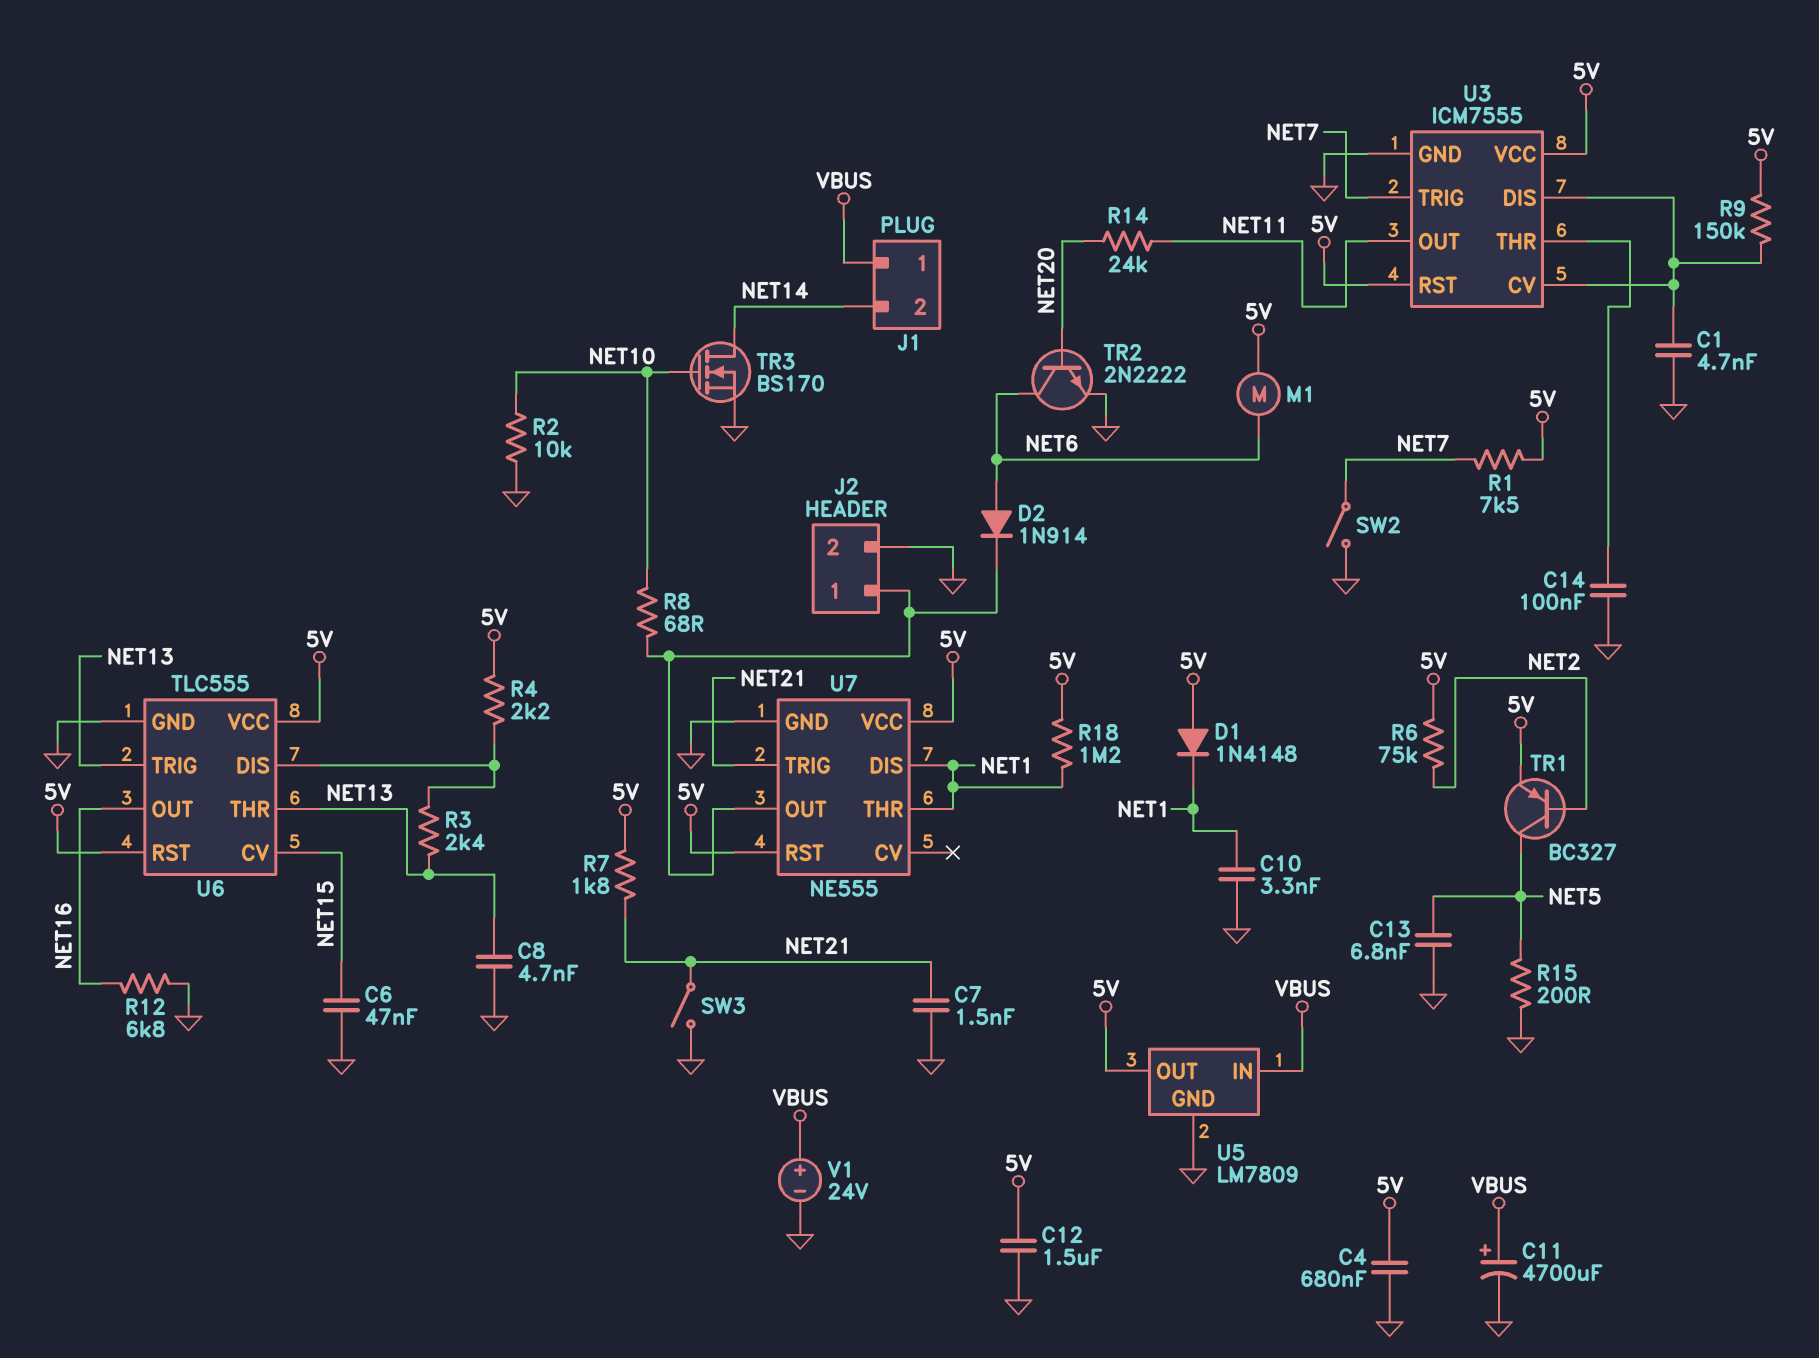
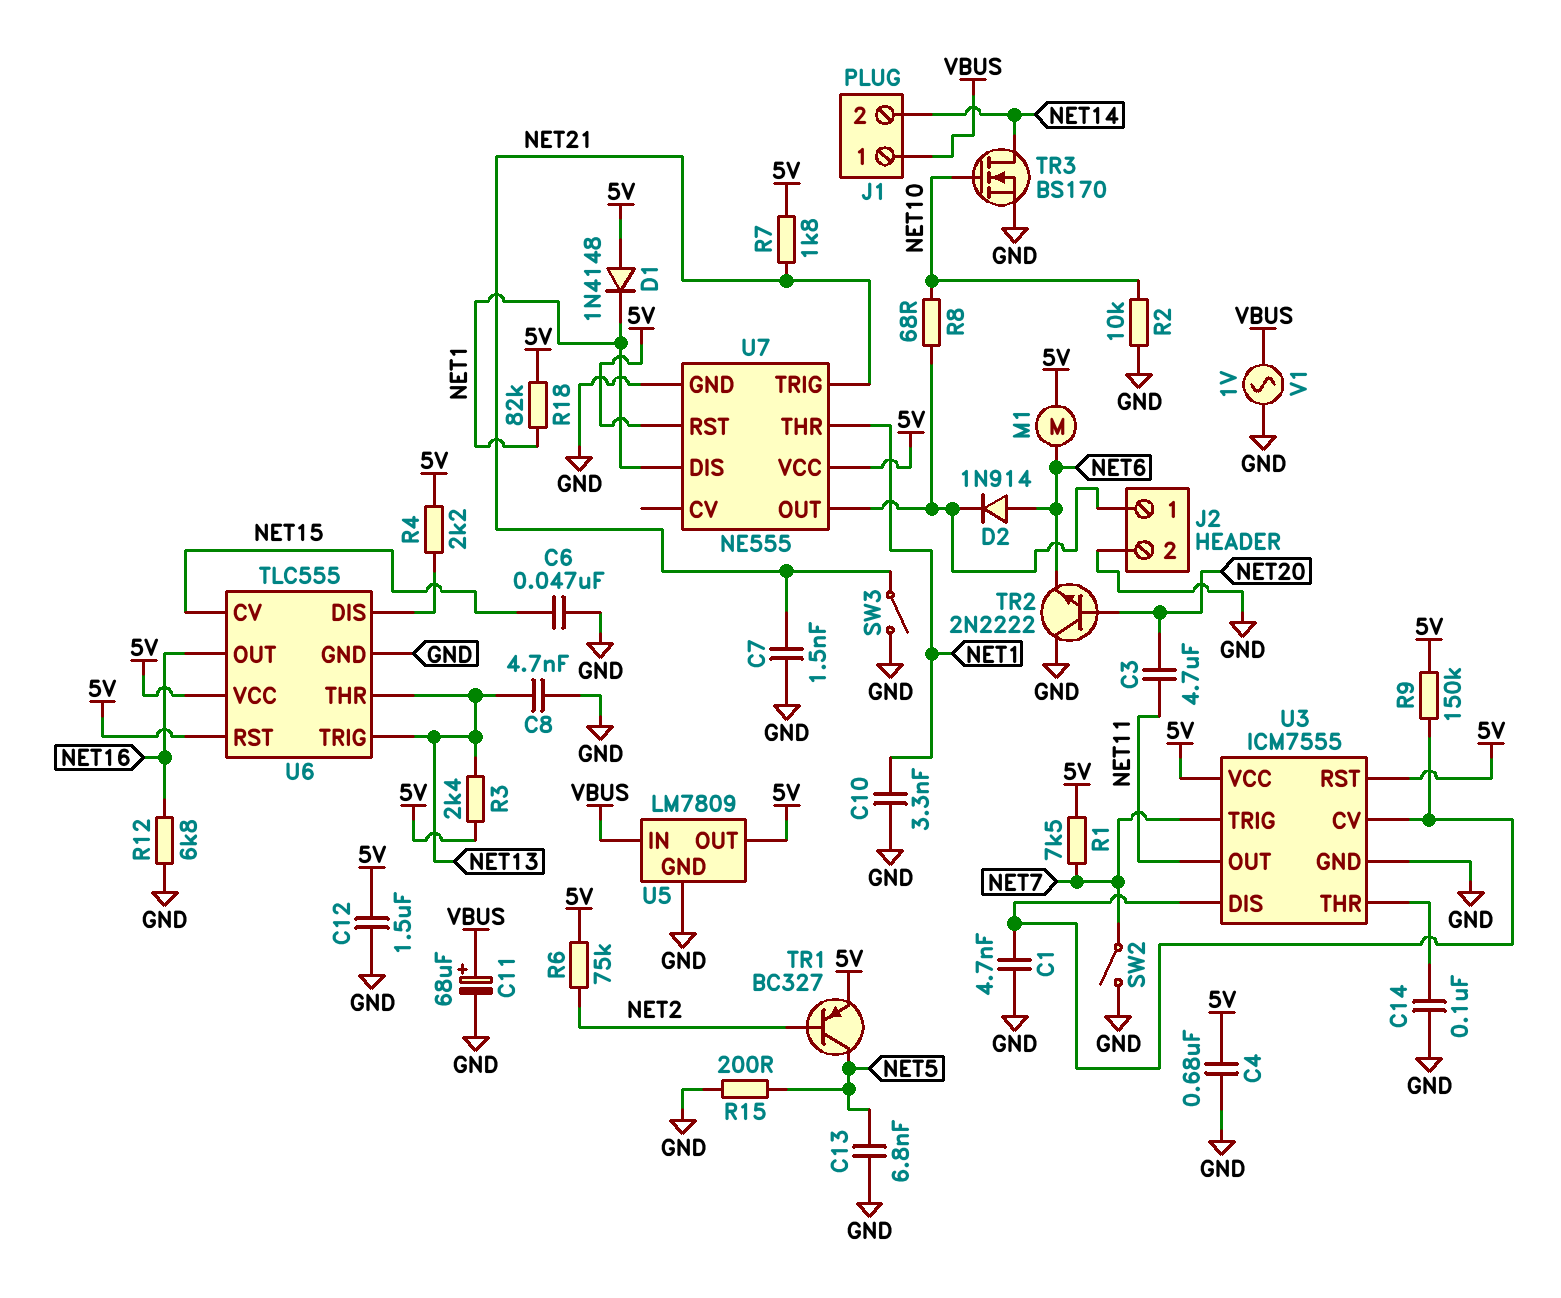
C3: none -> 4.7uF (NET11, NET20)
C11: 4700uF (plus VBUS, minus GND) -> 68uF (plus VBUS, minus GND)
R3: 2.4k (NET13, U6/DIS) -> 2.4k (5V, NET13)
R14: 24k (NET11, NET20) -> none
R18: 1.2M (5V, NET1) -> 82k (5V, NET1)
TR2: NPN 2N2222 (B NET20, C NET6, E GND) -> NPN 2N2222 (B NET20, C GND, E NET6)
V1: 24V (plus VBUS, minus GND) -> AC 1V (GND, VBUS)

